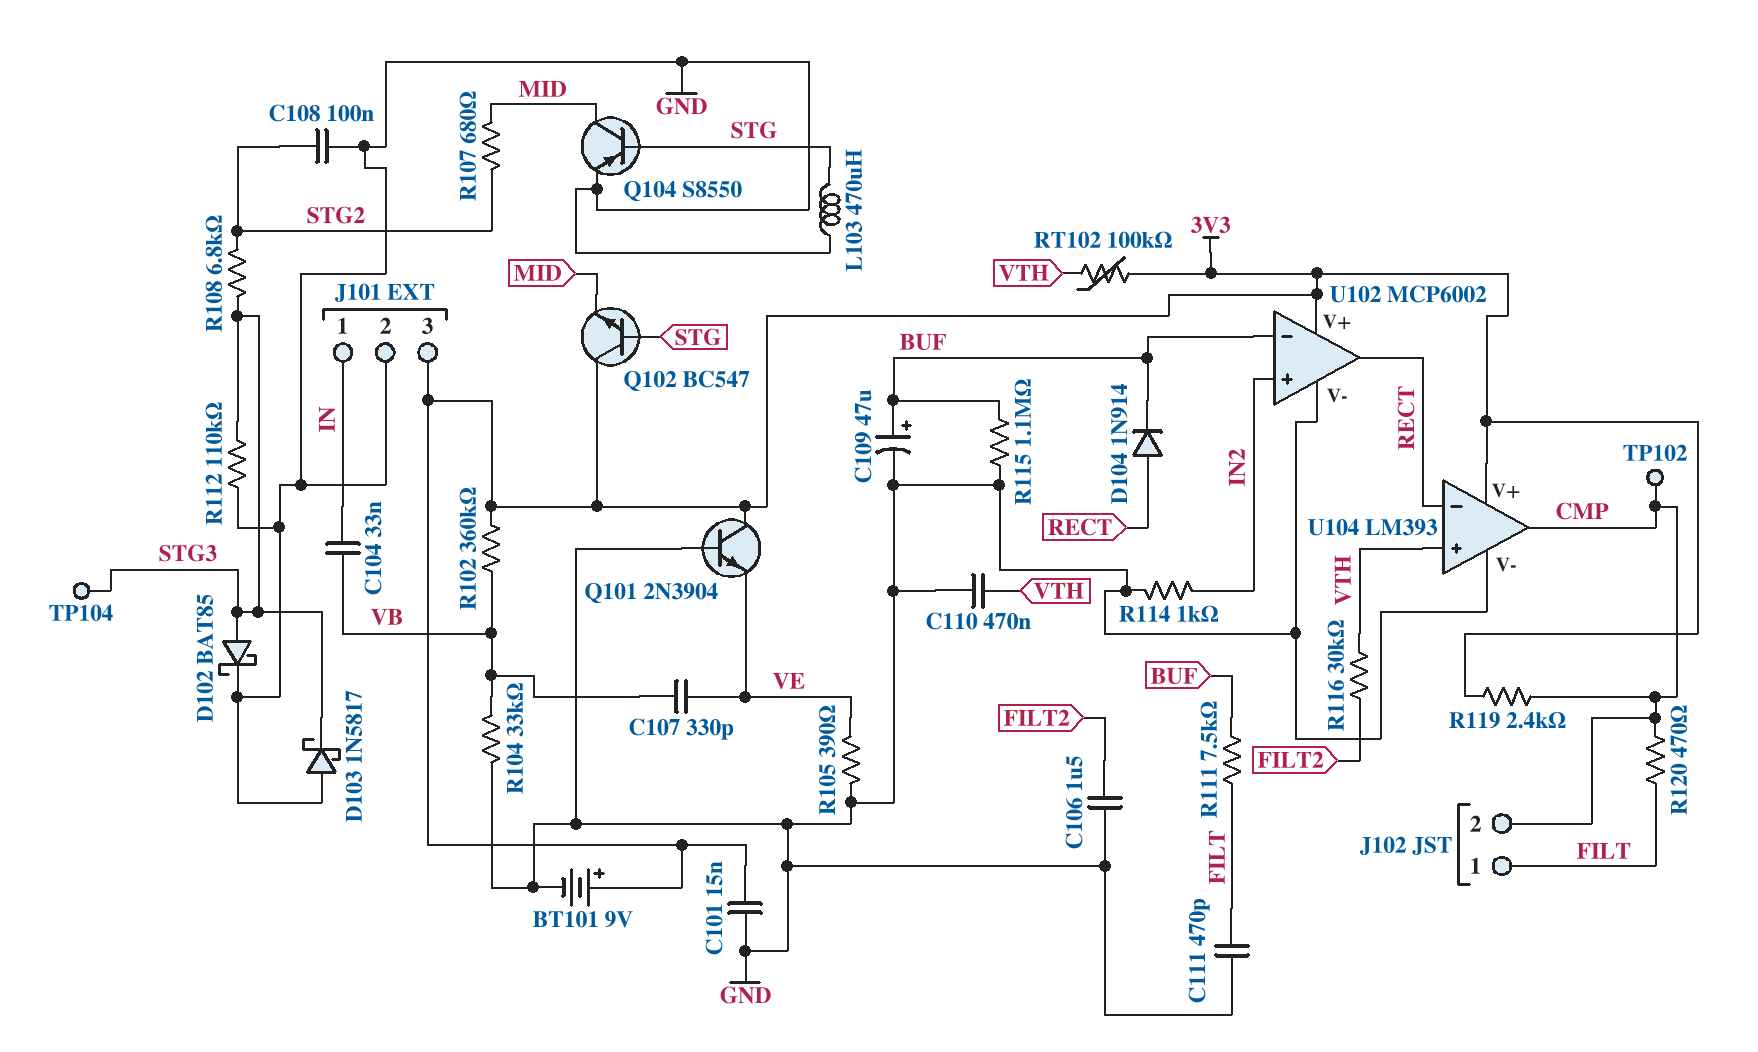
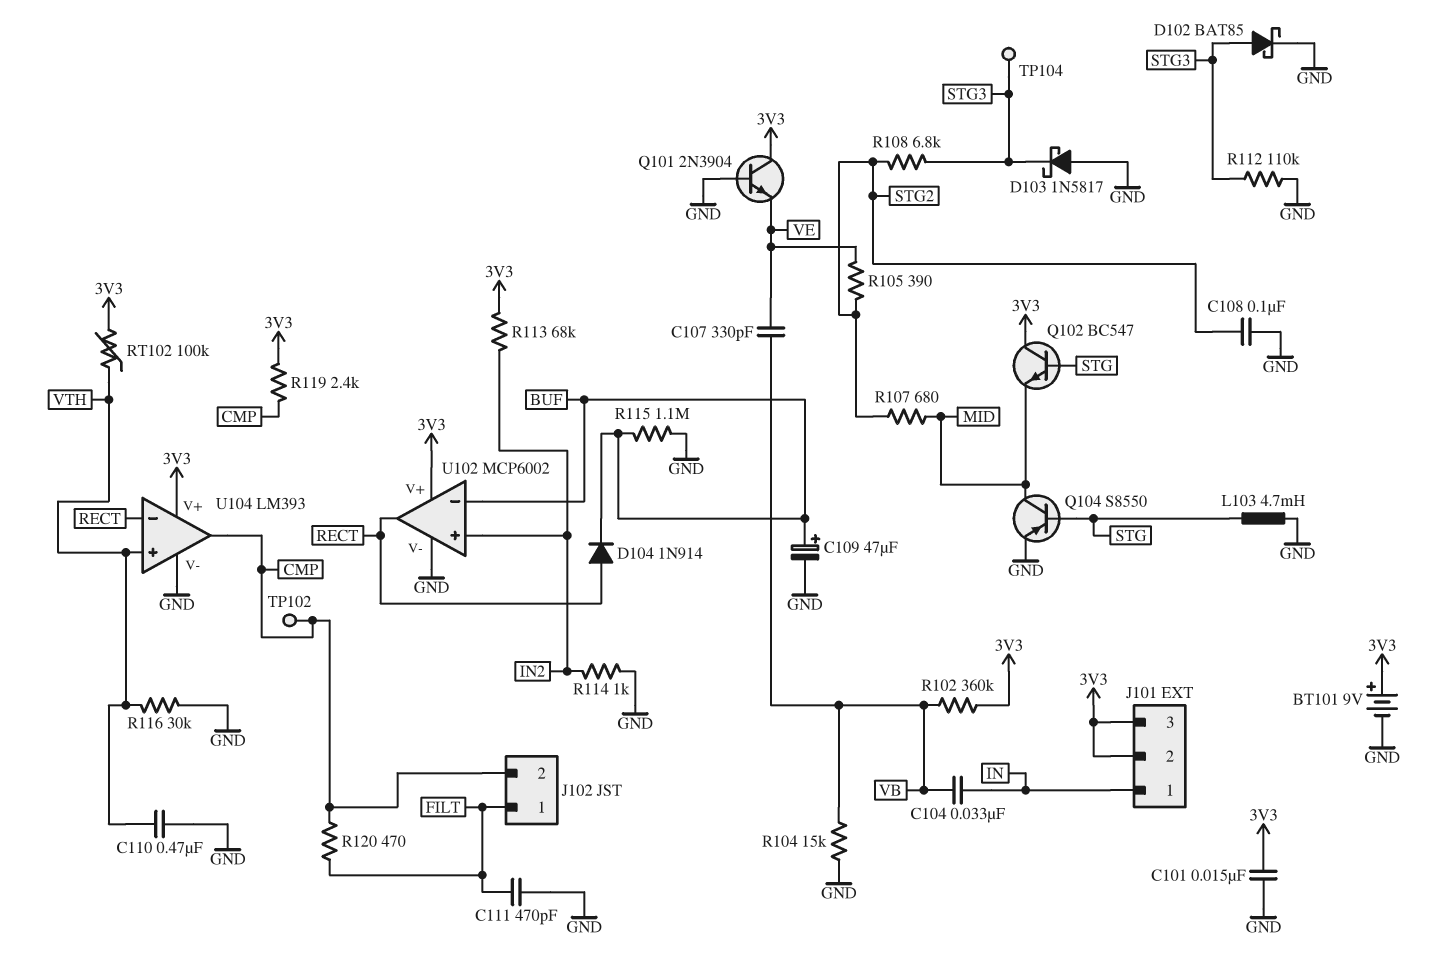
C106: 1.5uF (FILT2, GND) -> none
J101 pin 2: GND -> 3V3
L103: 470uH (GND, STG) -> 4.7mH (GND, STG)
R104: 33k (GND, VB) -> 15k (GND, VB)
R105: 390 (GND, VE) -> 390 (STG2, VE)
R111: 7.5k (BUF, FILT) -> none
R113: none -> 68k (3V3, IN2)
R116: 30k (FILT2, VTH) -> 30k (GND, VTH)

